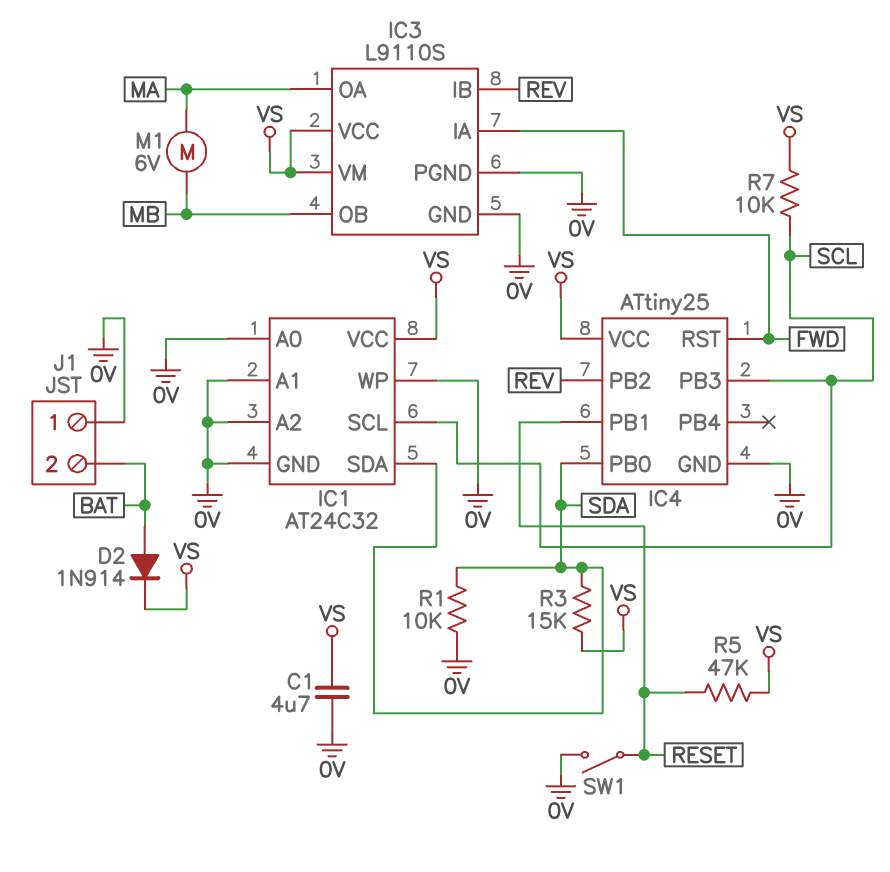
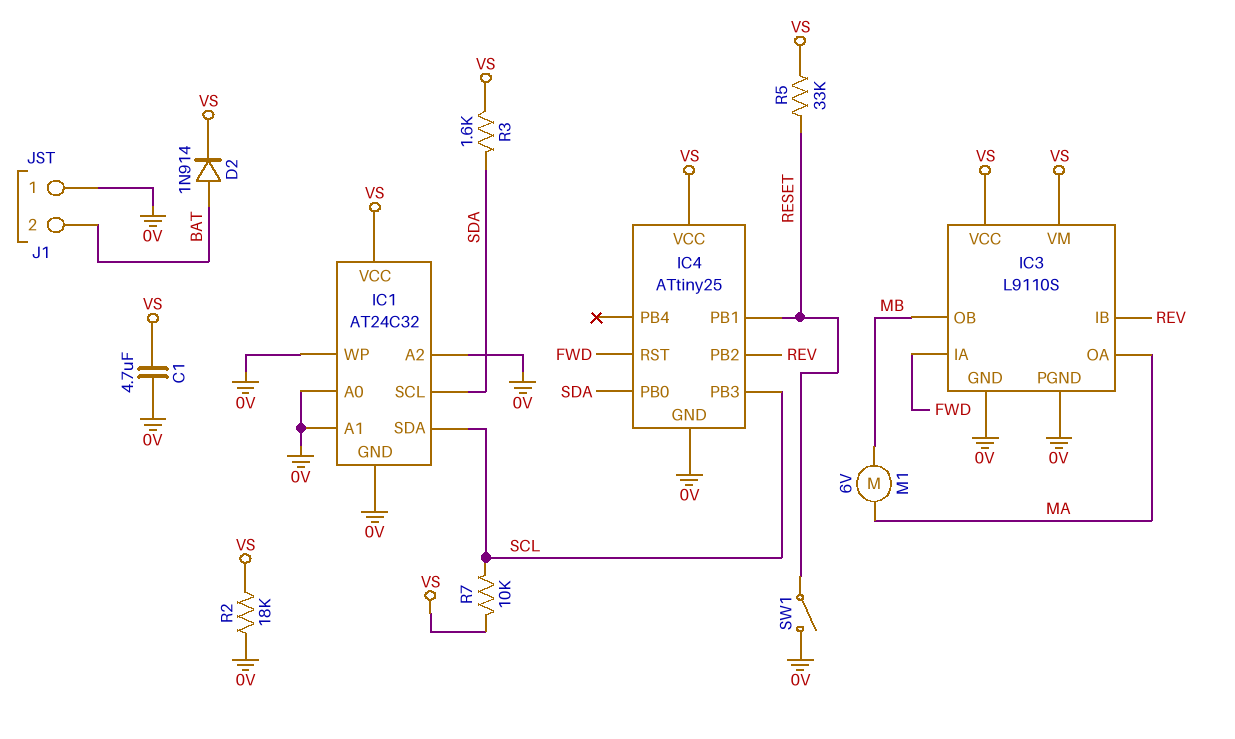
IC1 pin SCL: SCL -> SDA
IC1 pin SDA: SDA -> SCL
R1: 10k (0V, SDA) -> none
R2: none -> 18k (0V, VS)
R3: 15k (SDA, VS) -> 1.6k (SDA, VS)
R5: 47k (RESET, VS) -> 33k (RESET, VS)

